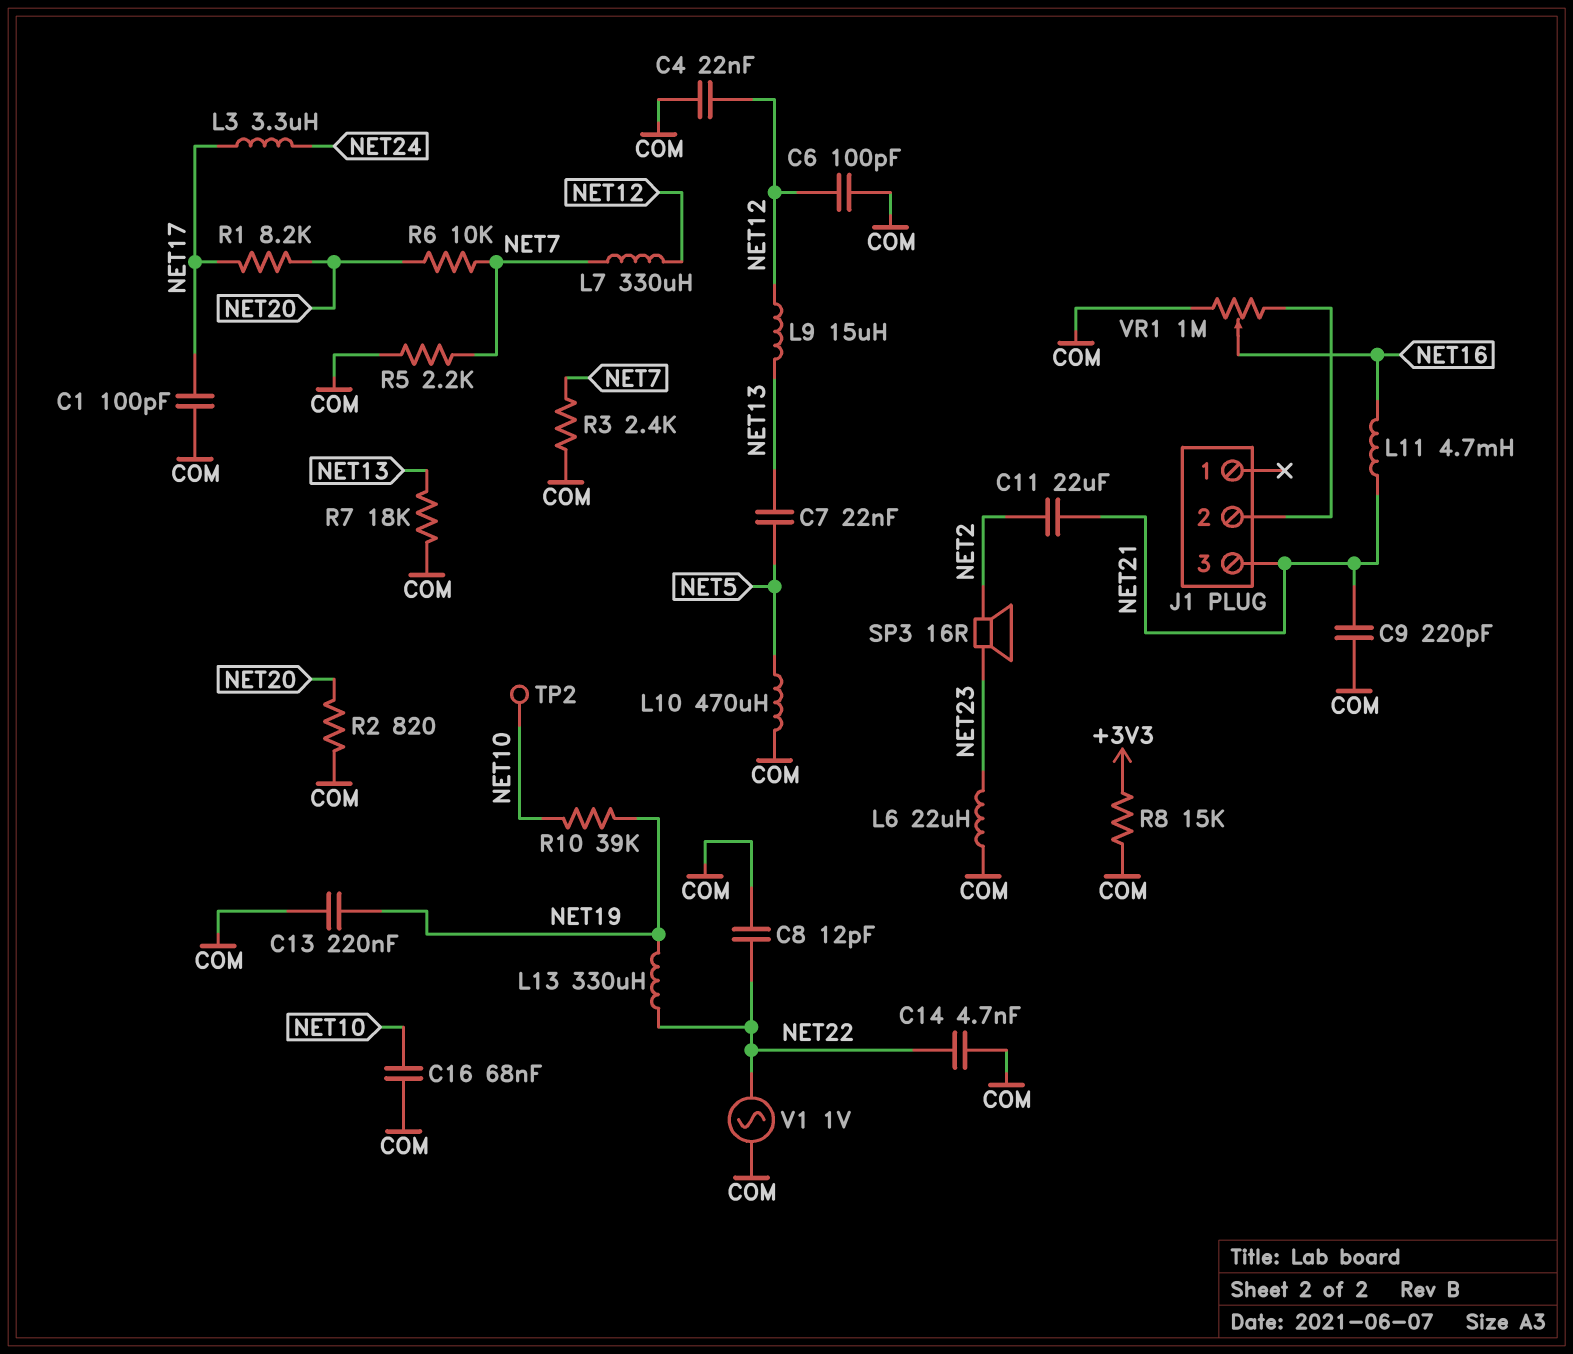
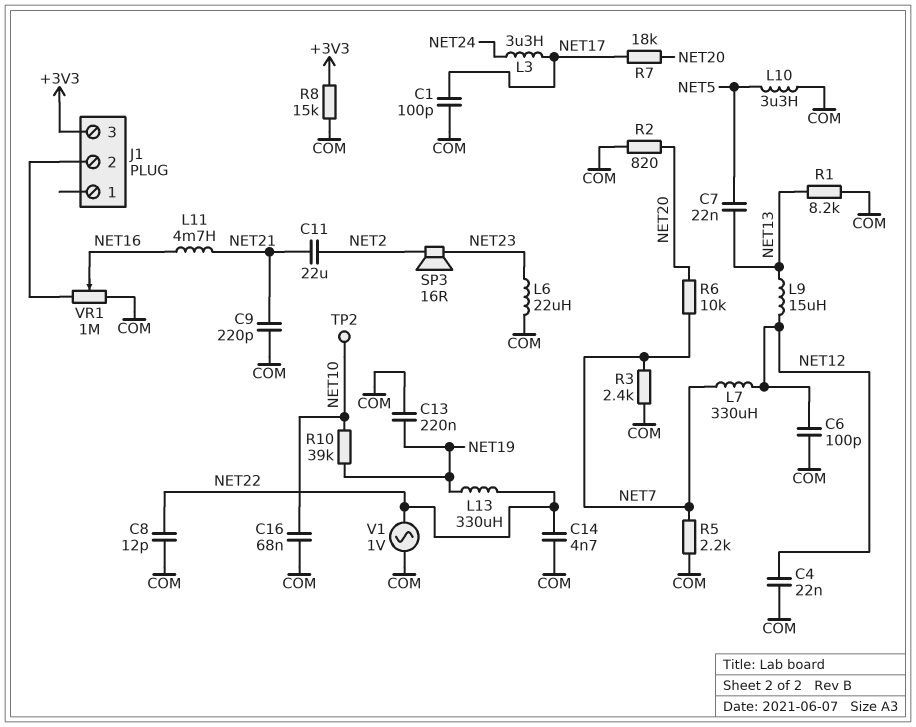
J1 pin 3: NET21 -> +3V3
L10: 470uH (COM, NET5) -> 3.3uH (COM, NET5)
R1: 8.2k (NET17, NET20) -> 8.2k (COM, NET13)
R7: 18k (COM, NET13) -> 18k (NET17, NET20)

